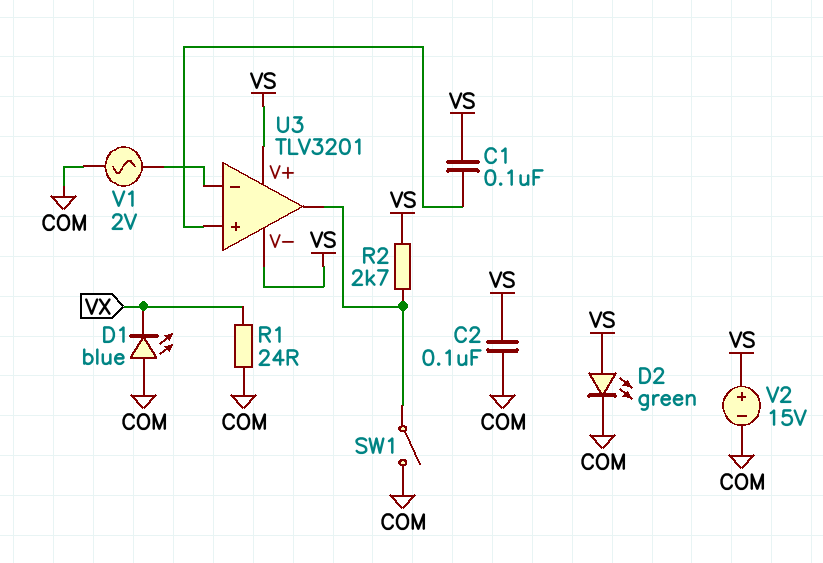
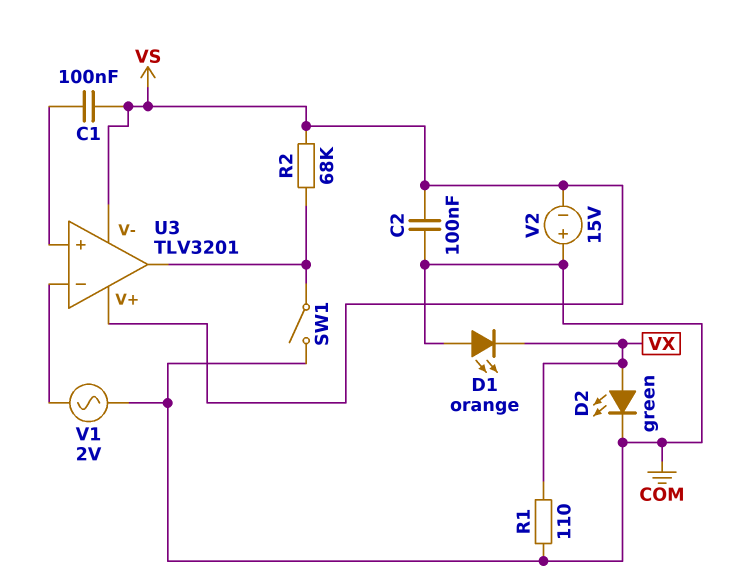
D1: LED blue (A COM, K VX) -> LED orange (A COM, K VX)
D2: LED green (A VS, K COM) -> LED green (A VX, K COM)
R1: 24 (COM, VX) -> 110 (COM, VX)
R2: 2.7k (U3/out, VS) -> 68k (U3/out, VS)
V2: 15V (plus VS, minus COM) -> 15V (plus COM, minus VS)

